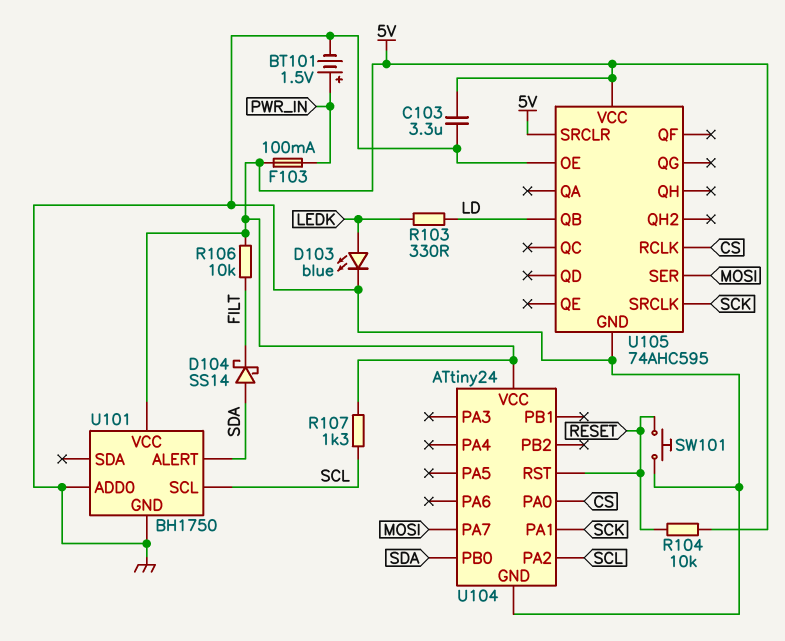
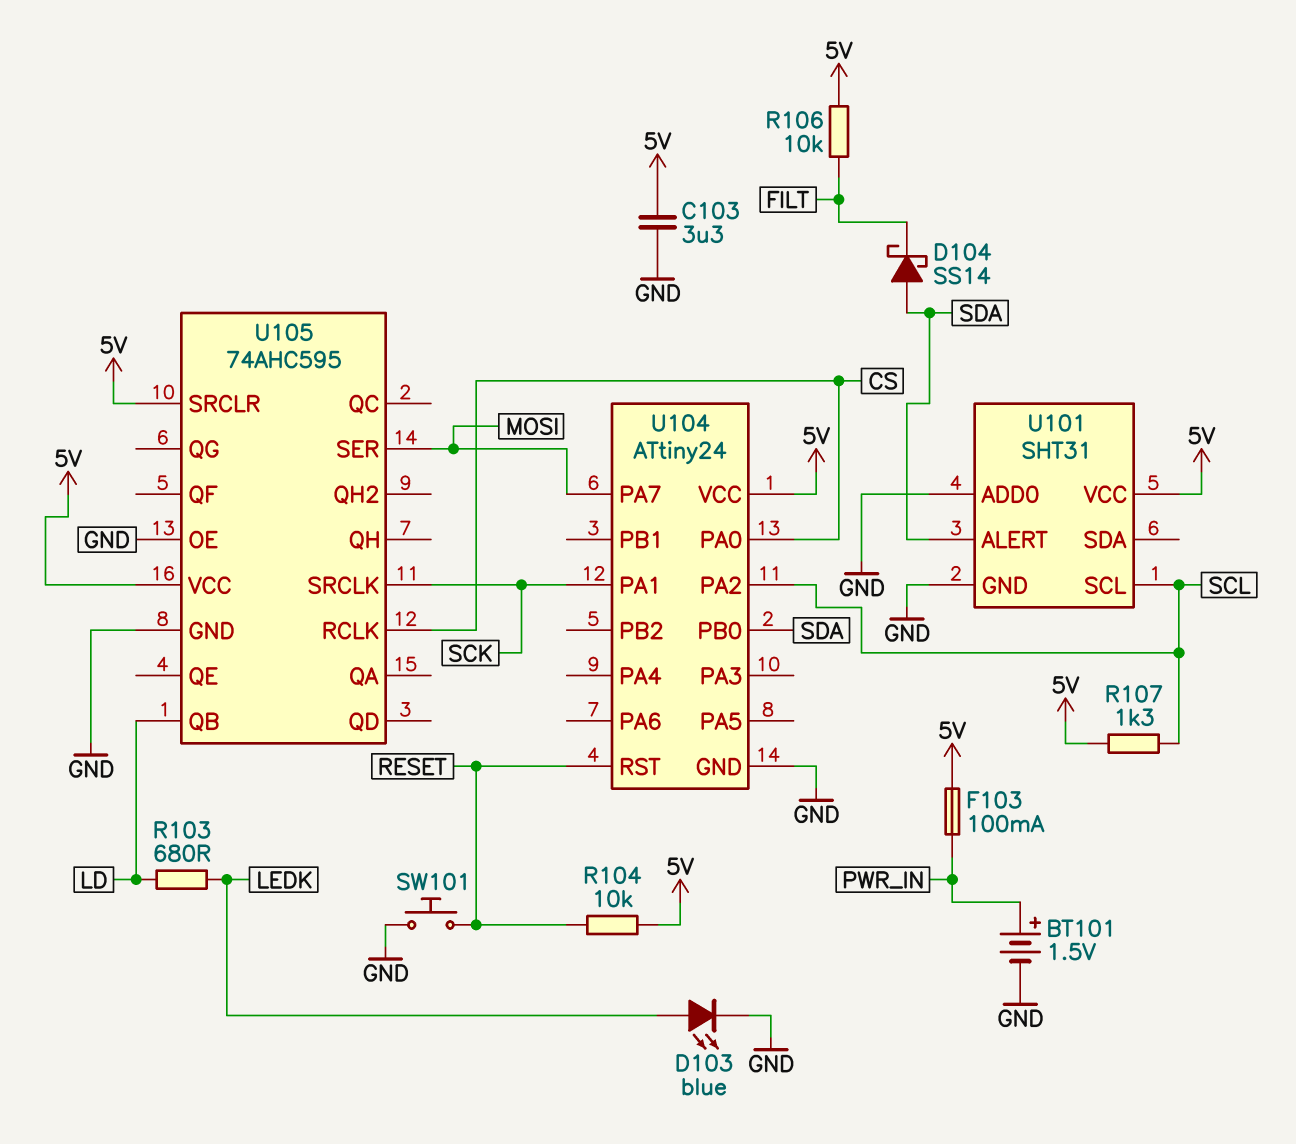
R103: 330 (LD, LEDK) -> 680 (LD, LEDK)
U101: BH1750 -> SHT31

